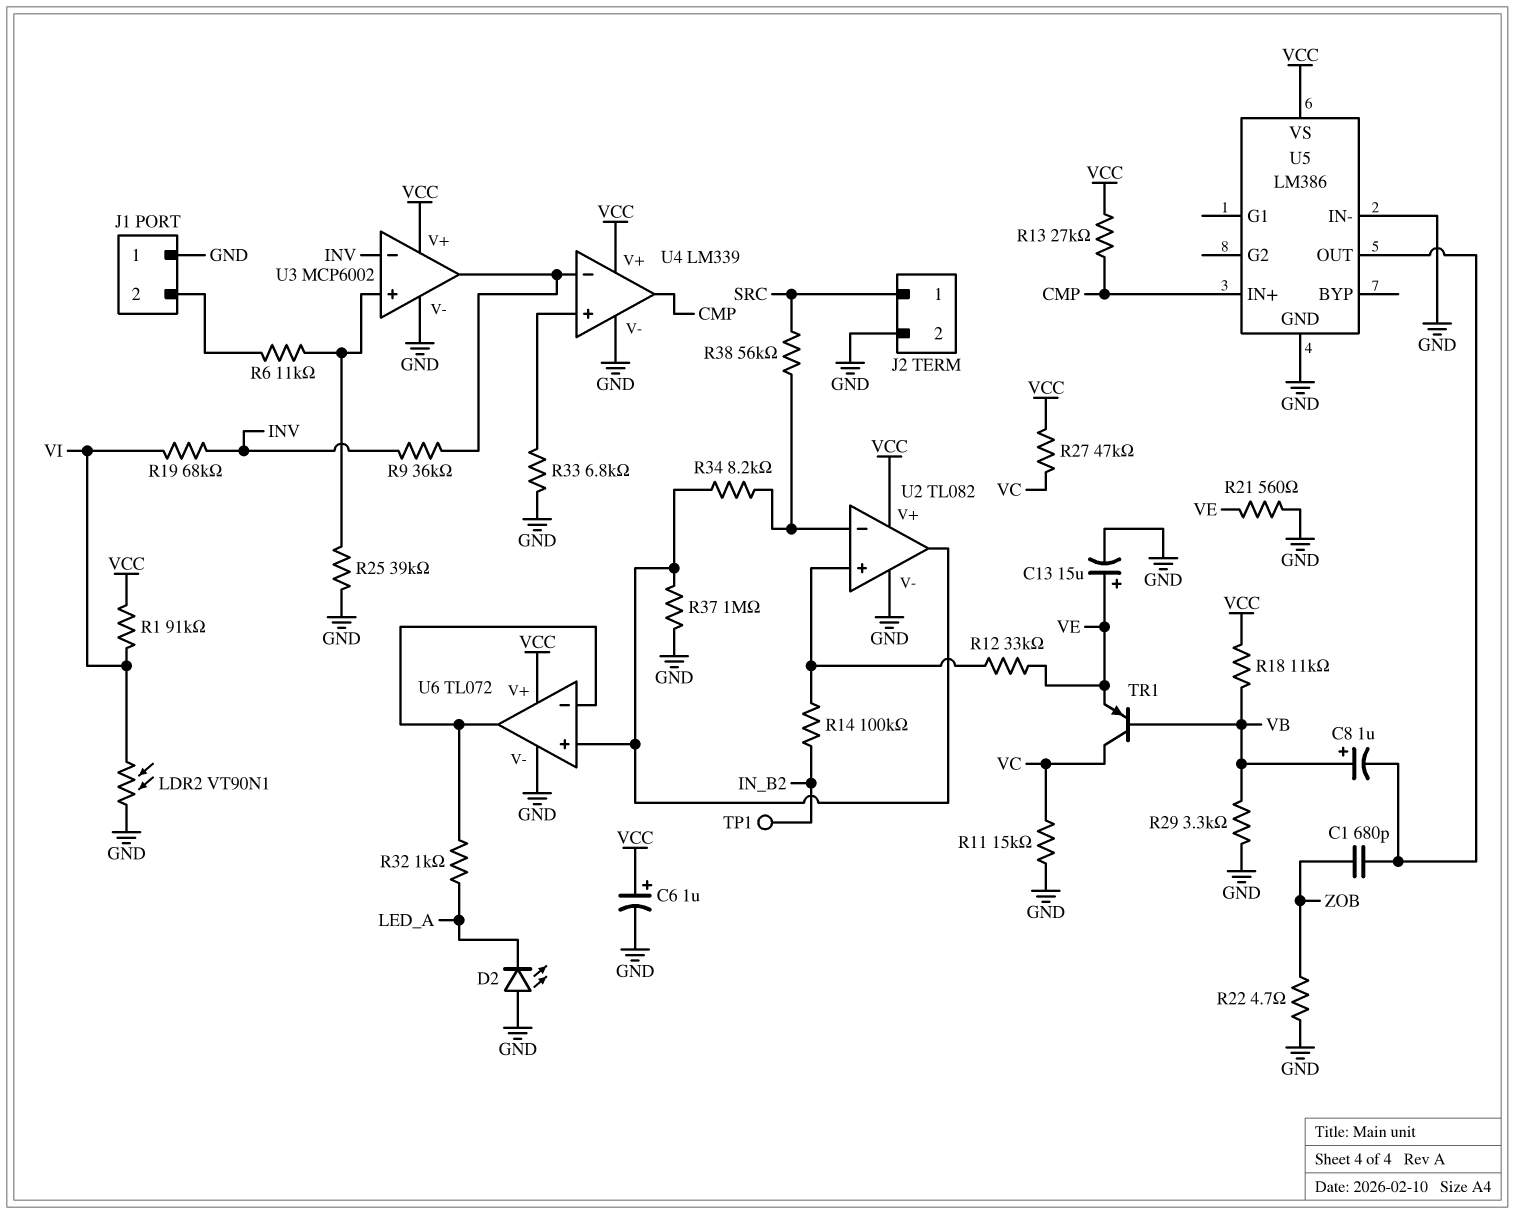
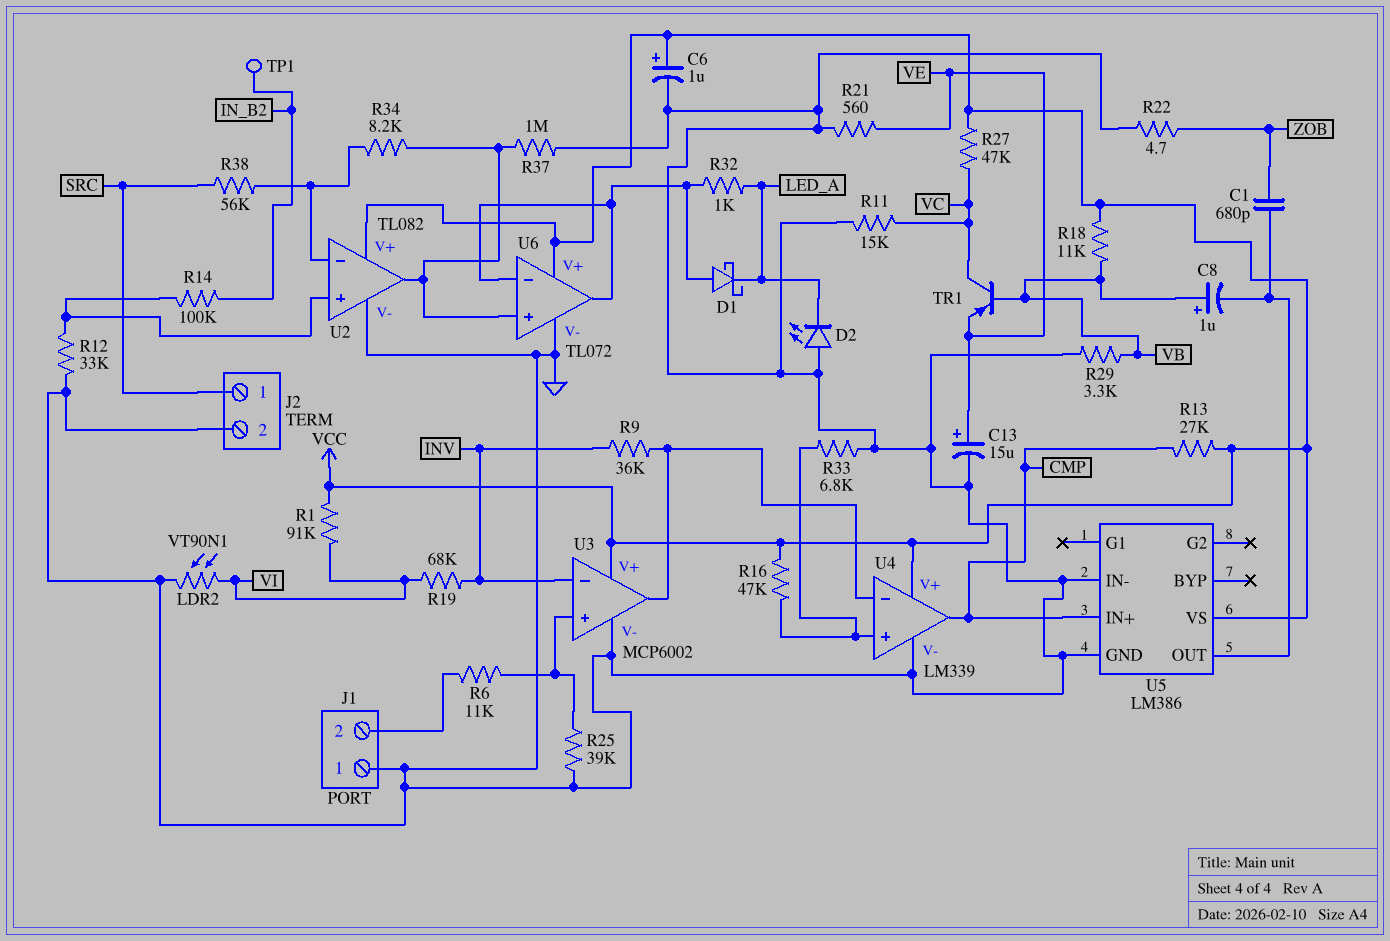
D1: none -> schottky (A U6/in-, K LED_A)
R12: 33k (U2/in+, VE) -> 33k (GND, U2/in+)
R16: none -> 47k (U4/in+, VCC)

